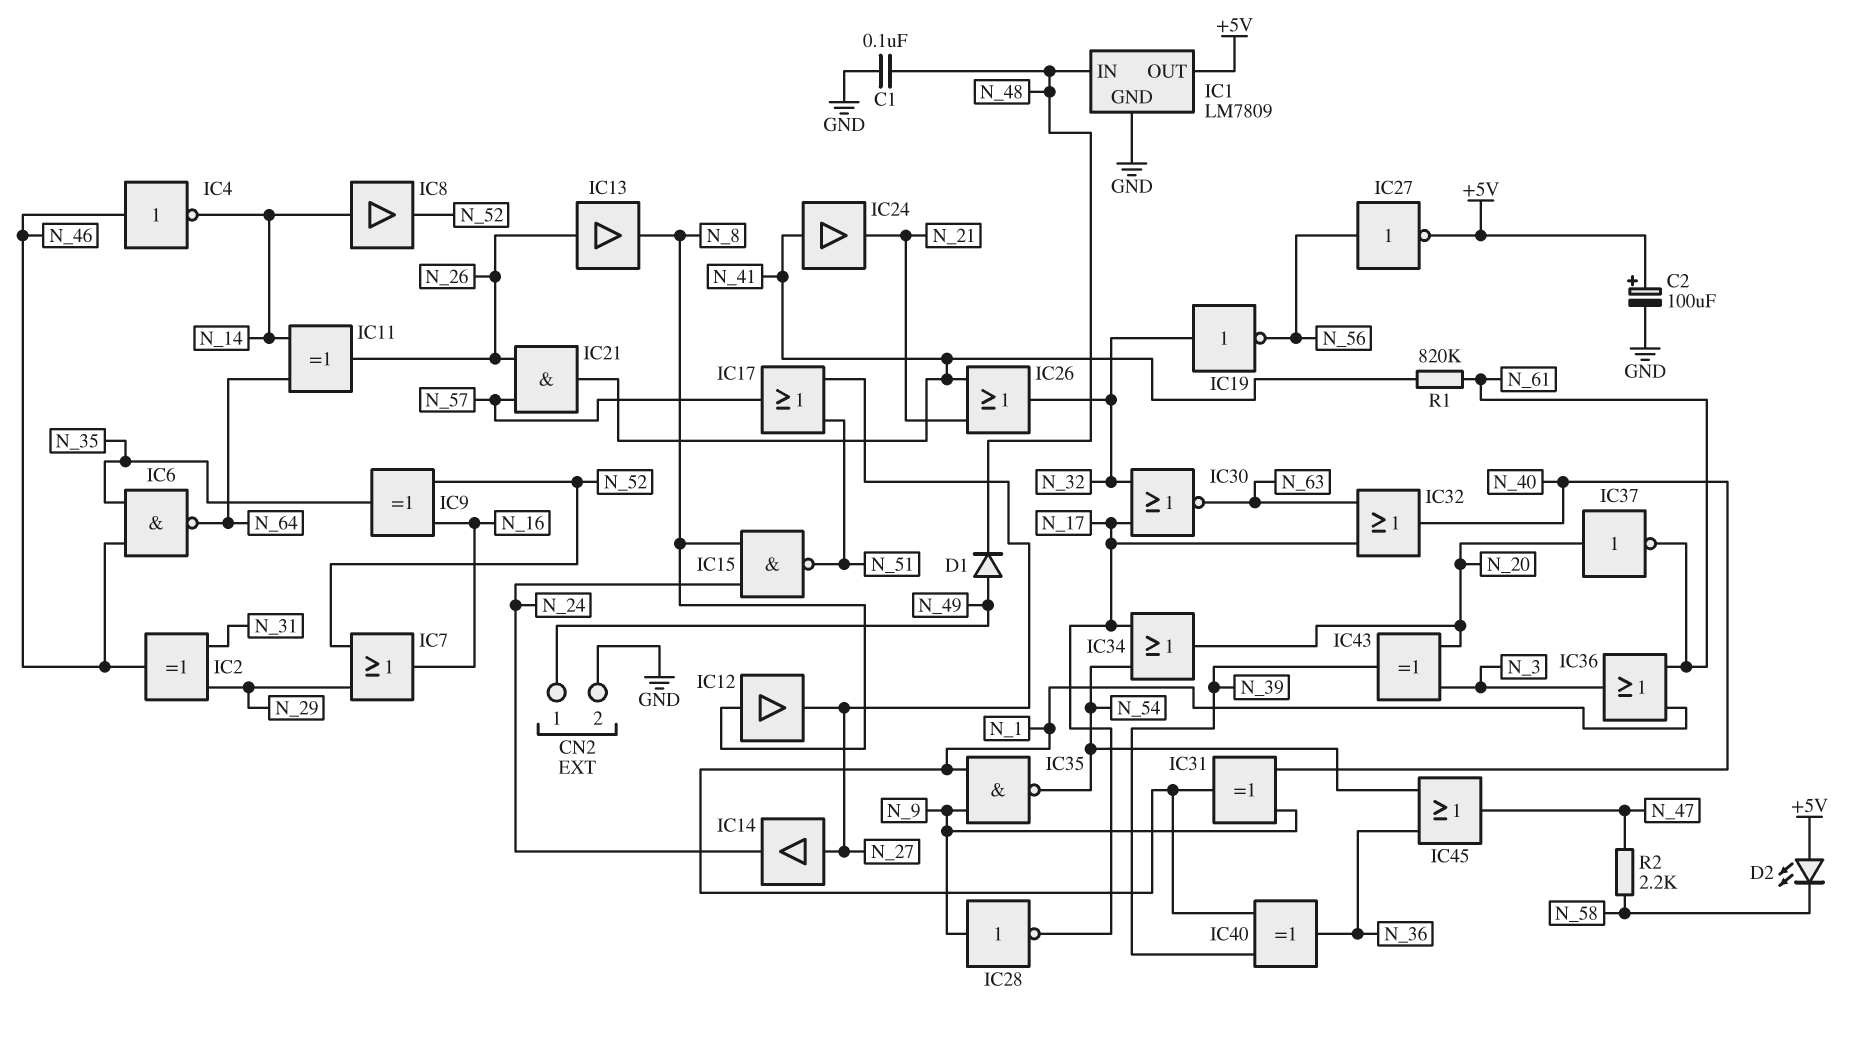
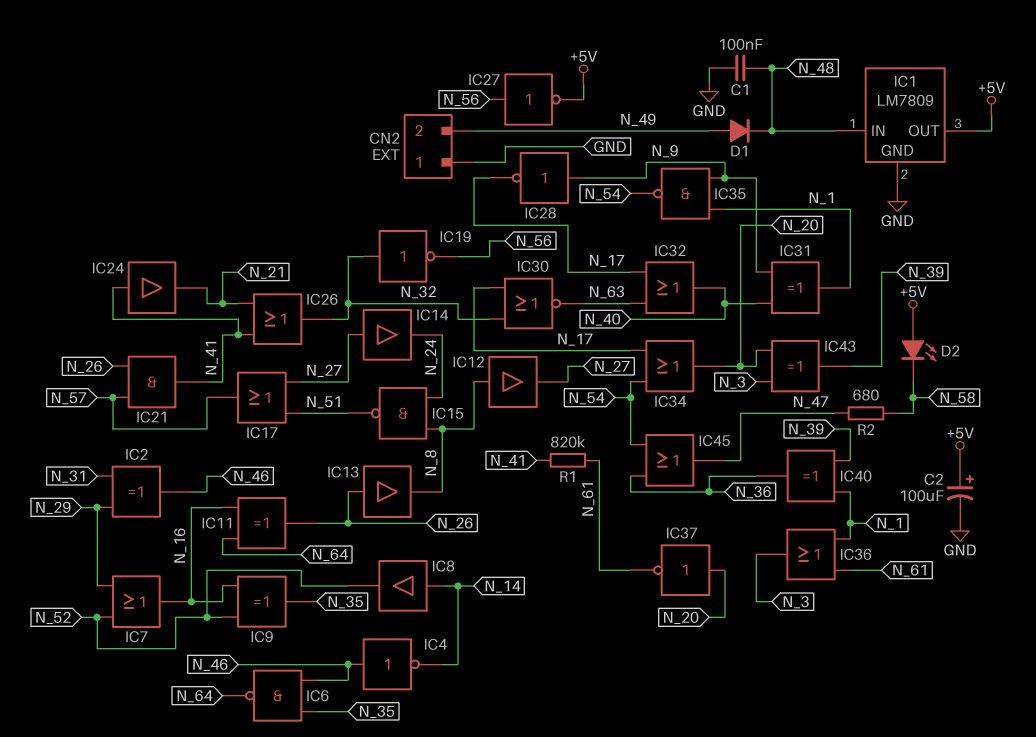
CN2 pin 1: N_49 -> GND
CN2 pin 2: GND -> N_49
IC11: XOR (in N_14, in N_64, out N_26) -> XOR (in N_16, in N_64, out N_26)
R2: 2.2k (N_47, N_58) -> 680 (N_47, N_58)

